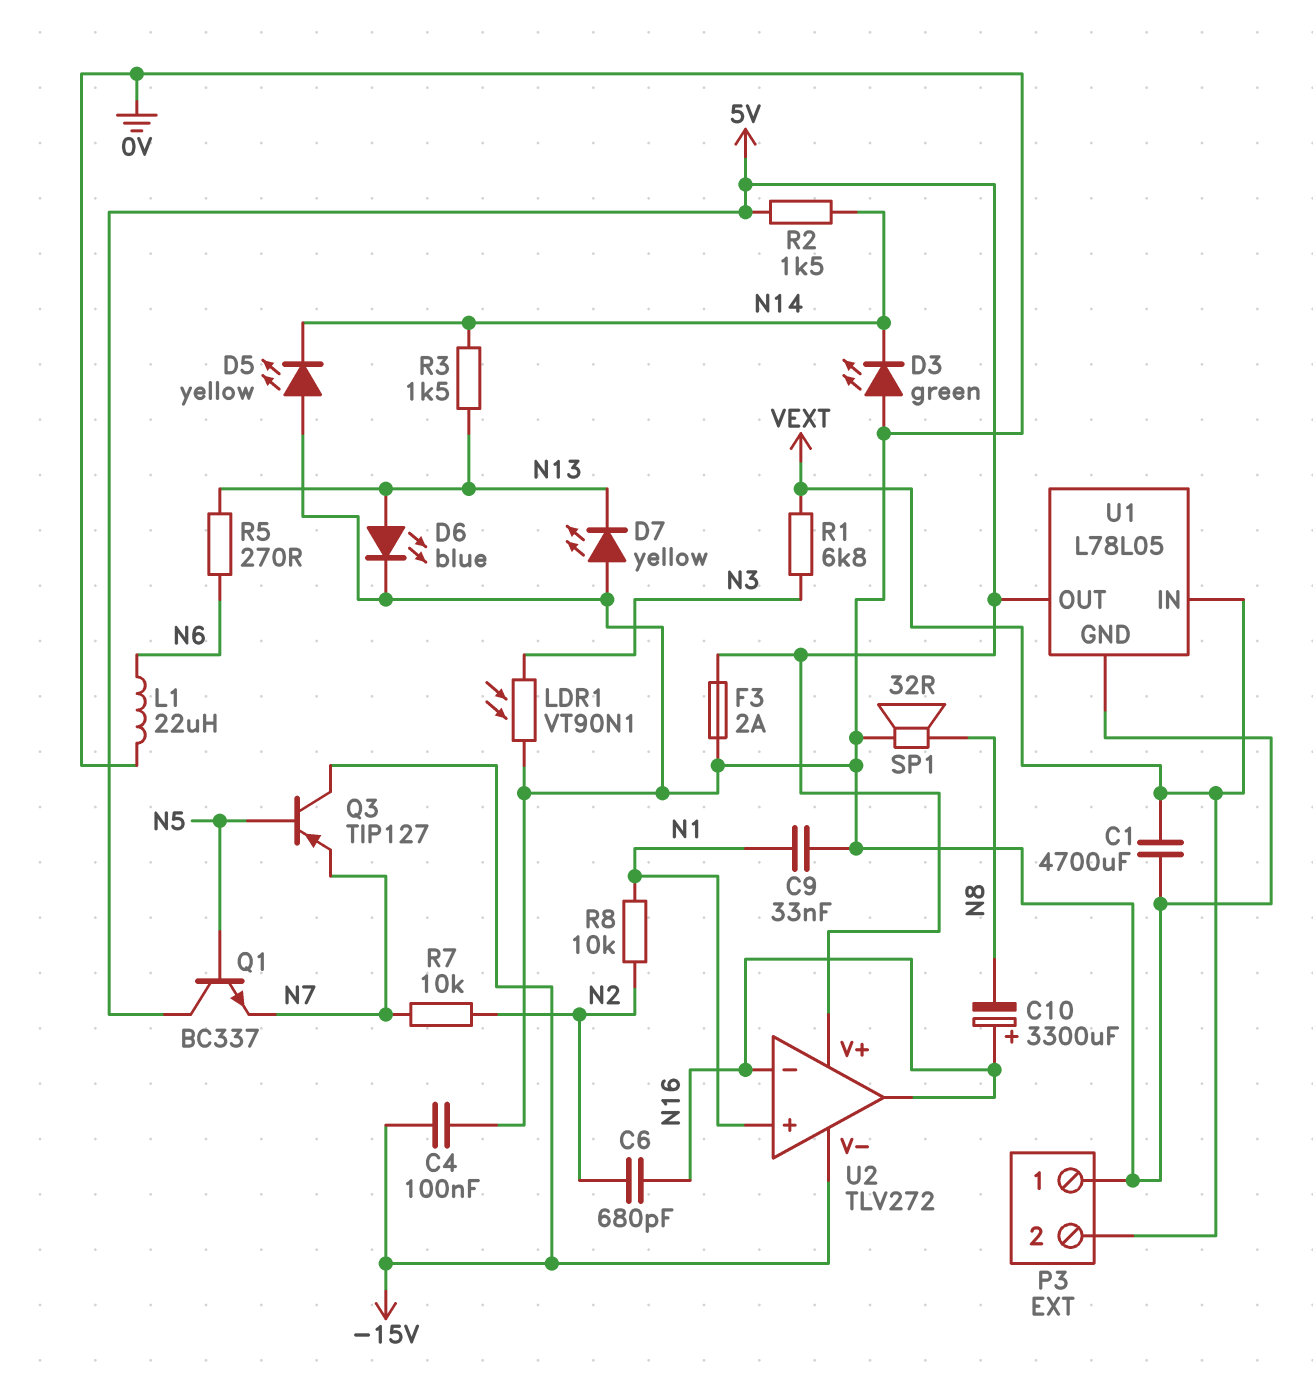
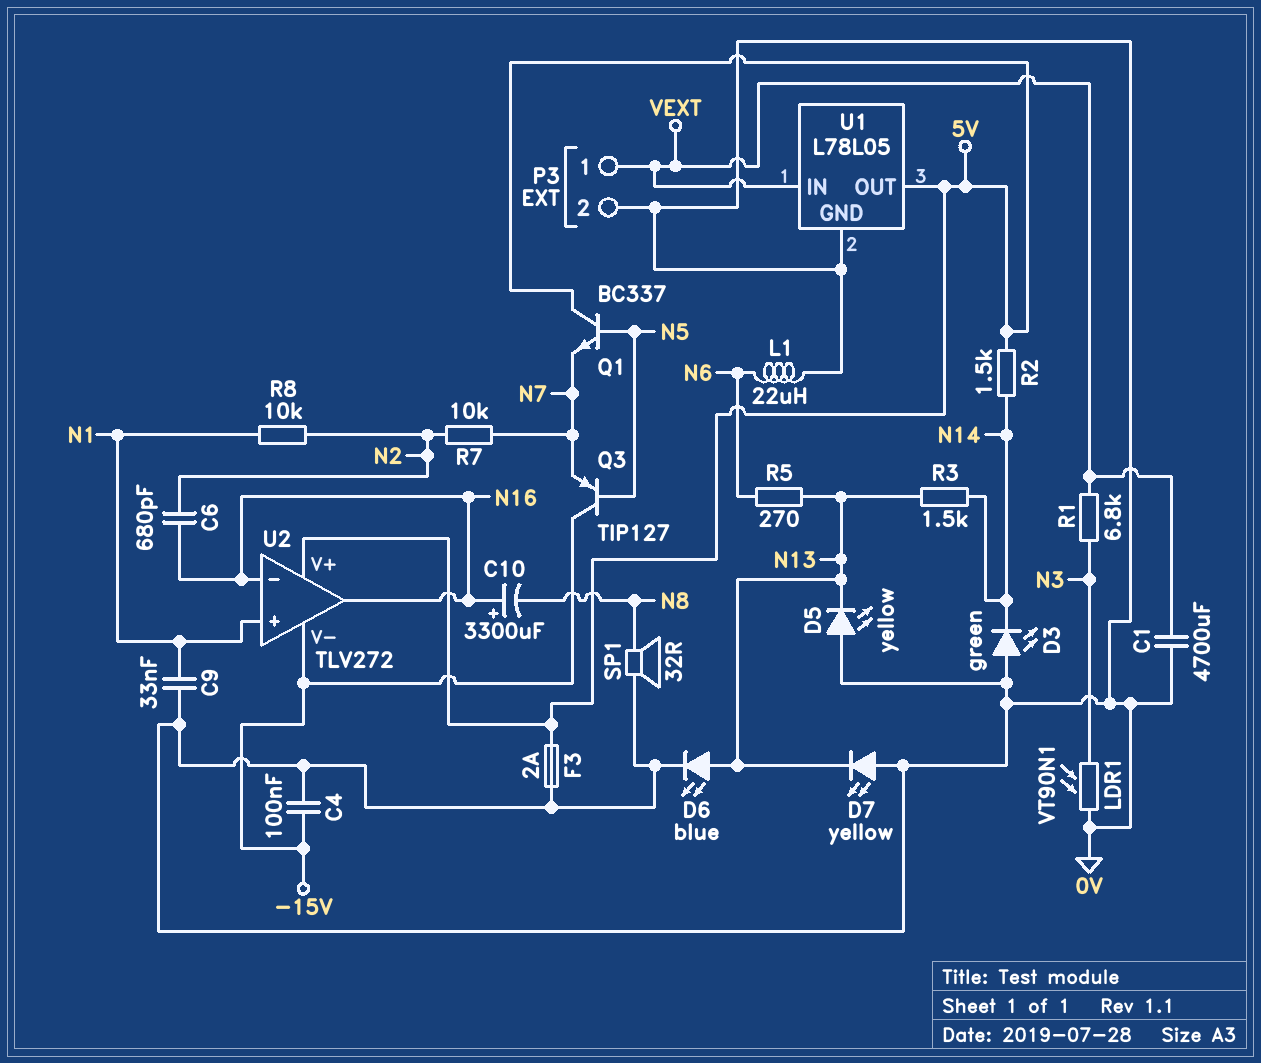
D5: LED yellow (A 0V, K N14) -> LED yellow (A 0V, K N13)
P3 pin 1: 0V -> VEXT
P3 pin 2: VEXT -> 0V

